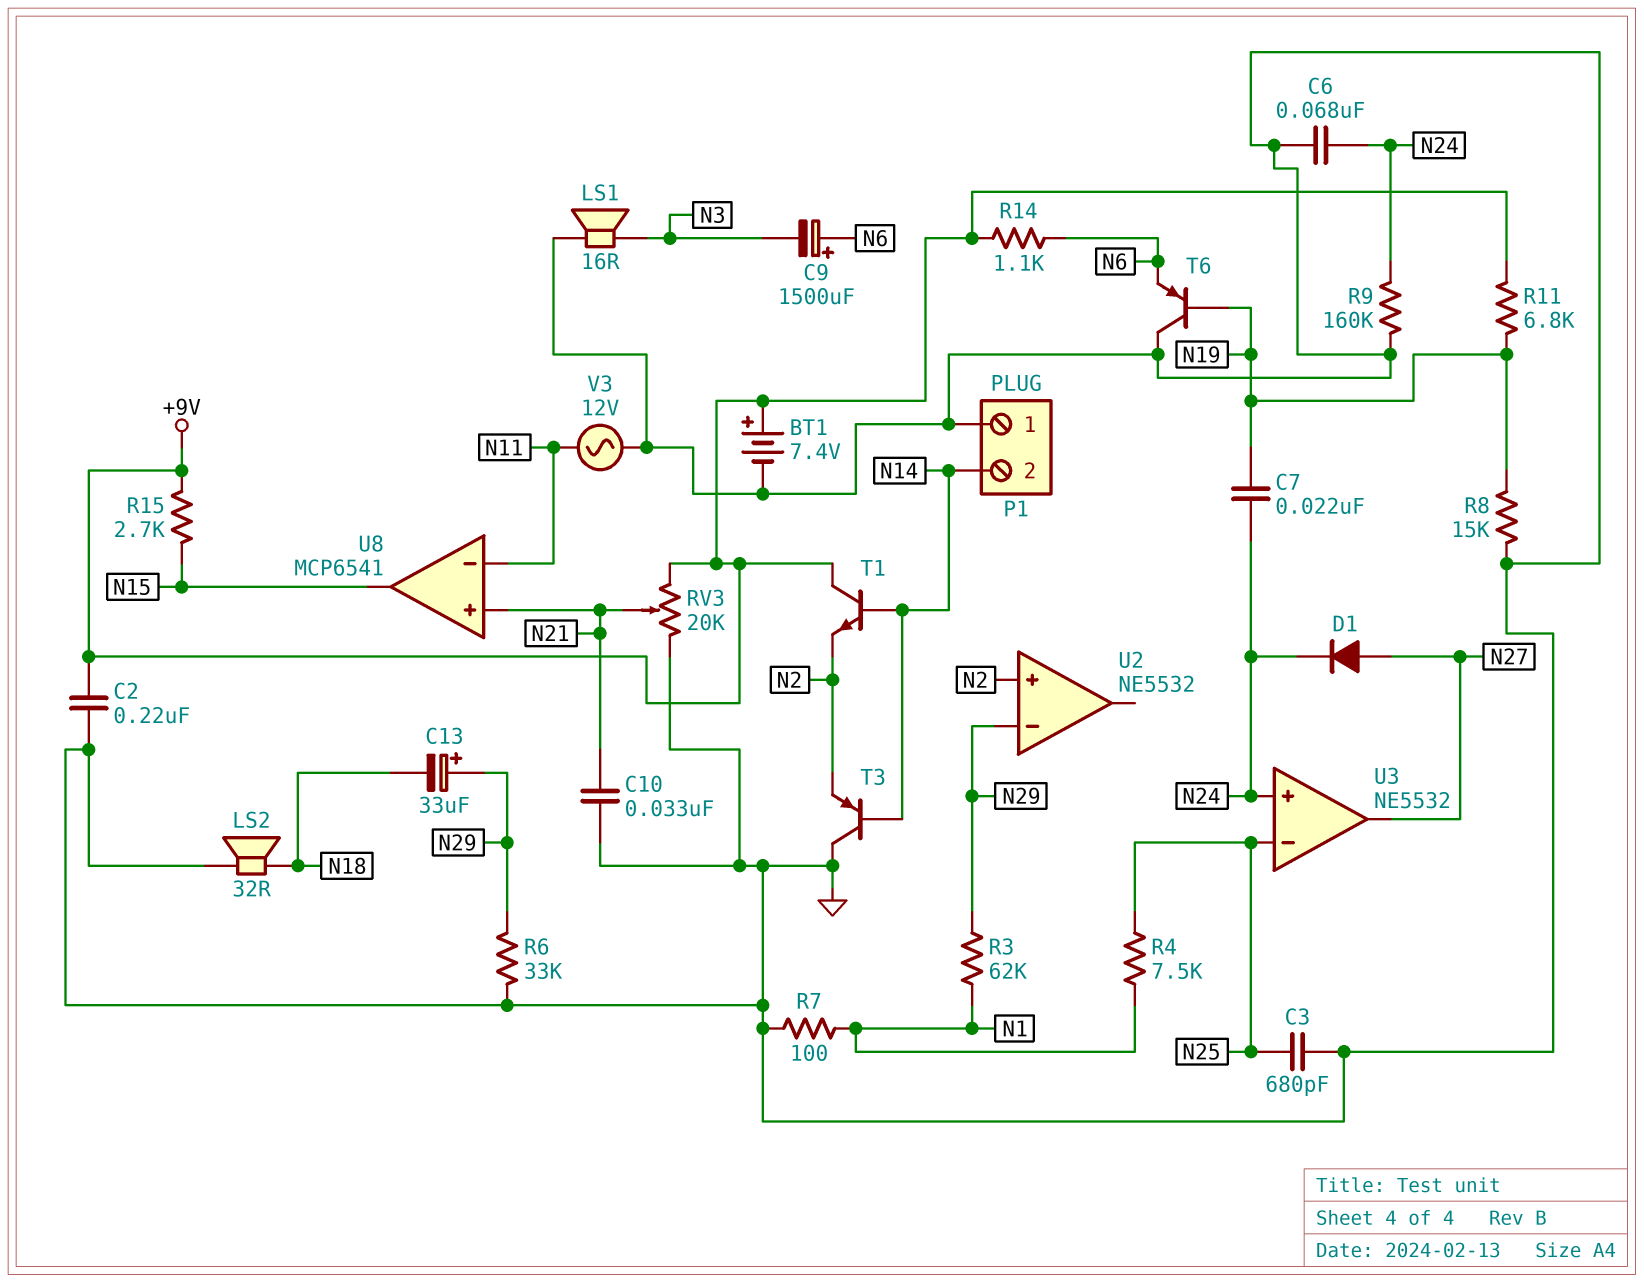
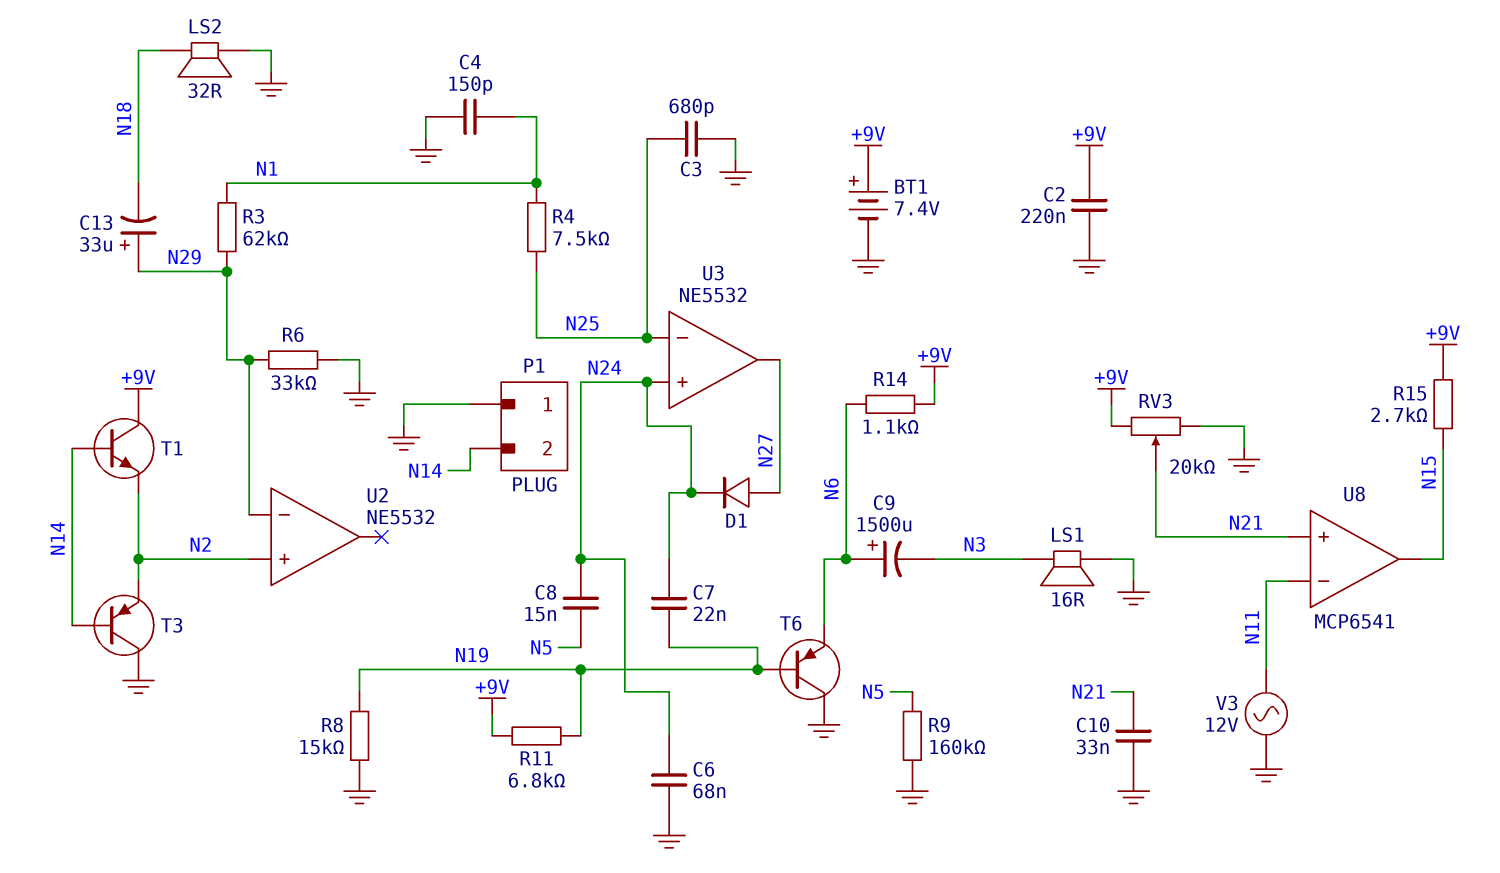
C4: none -> 150pF (GND, N1)
C8: none -> 15nF (N5, N24)
R7: 100 (GND, N1) -> none
R9: 160k (GND, N24) -> 160k (GND, N5)

